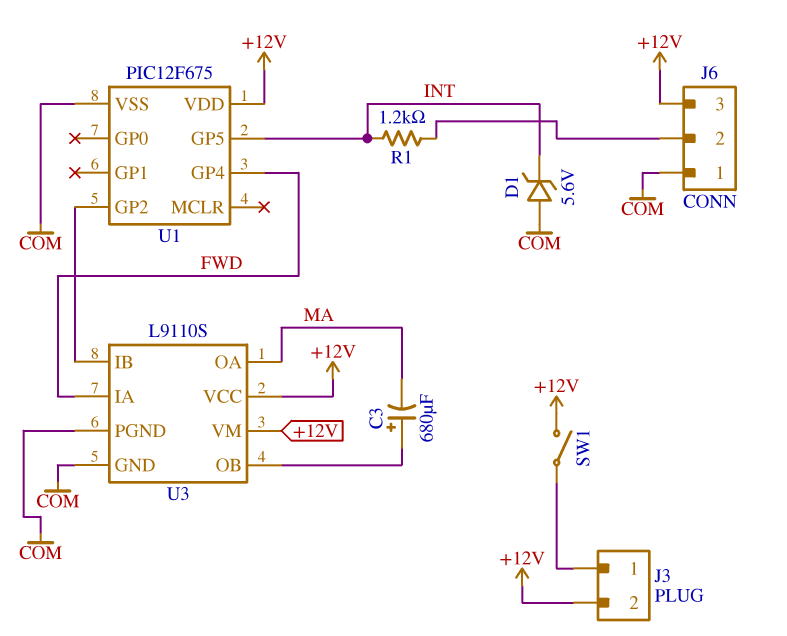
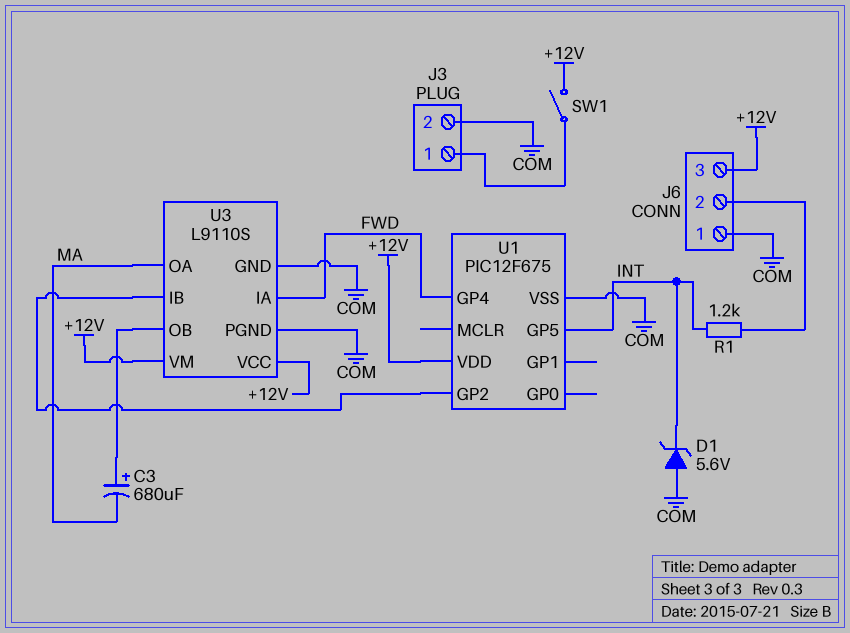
J3 pin 2: +12V -> COM

